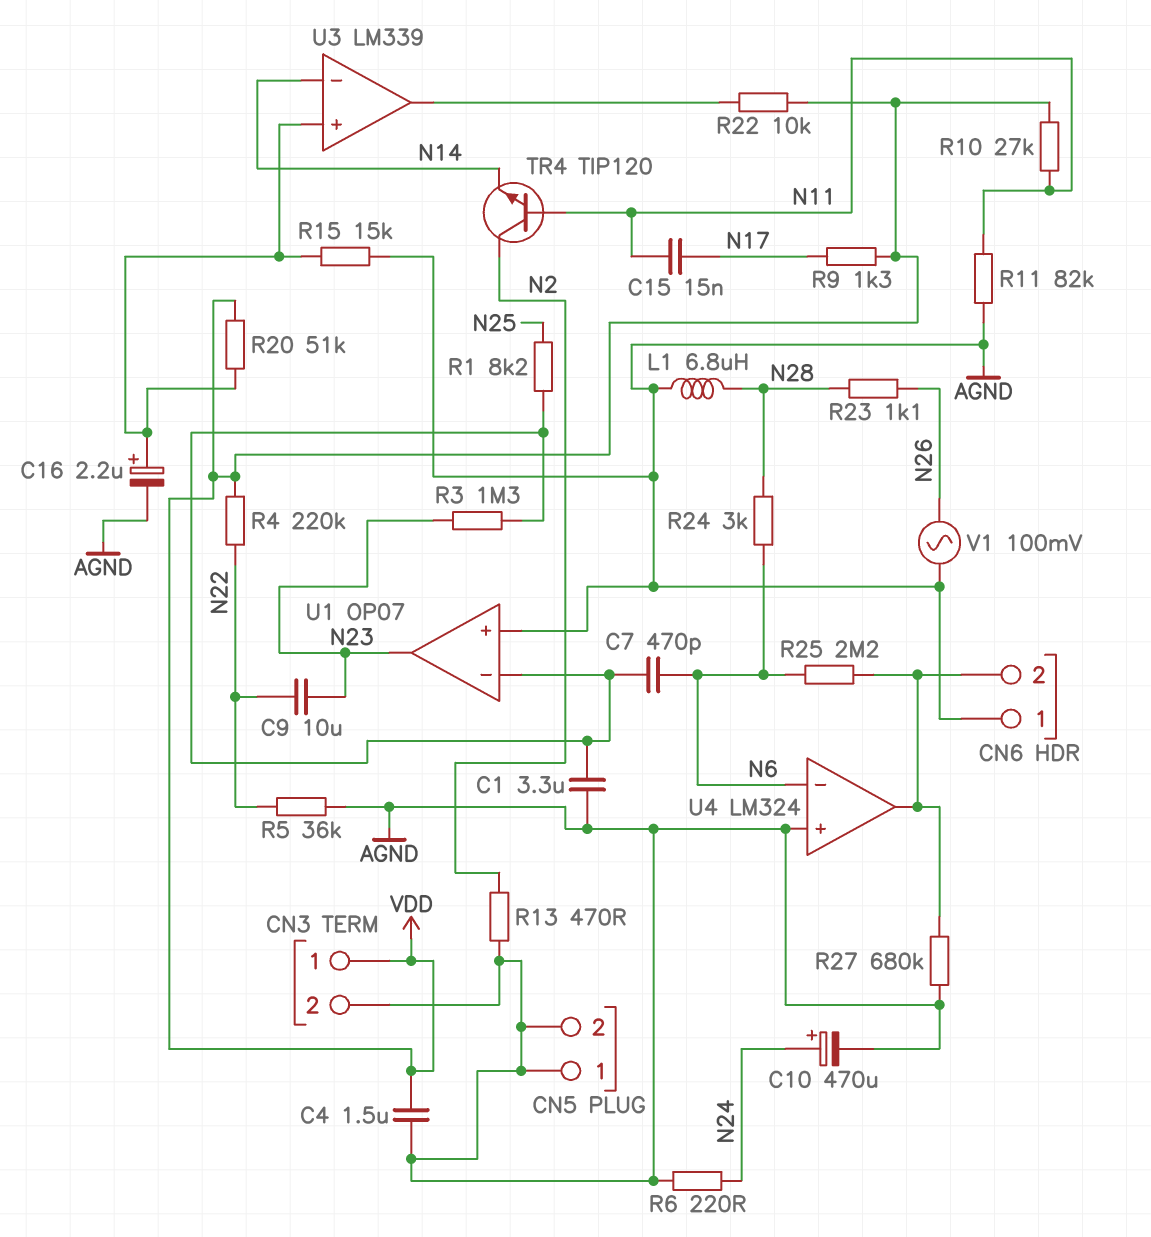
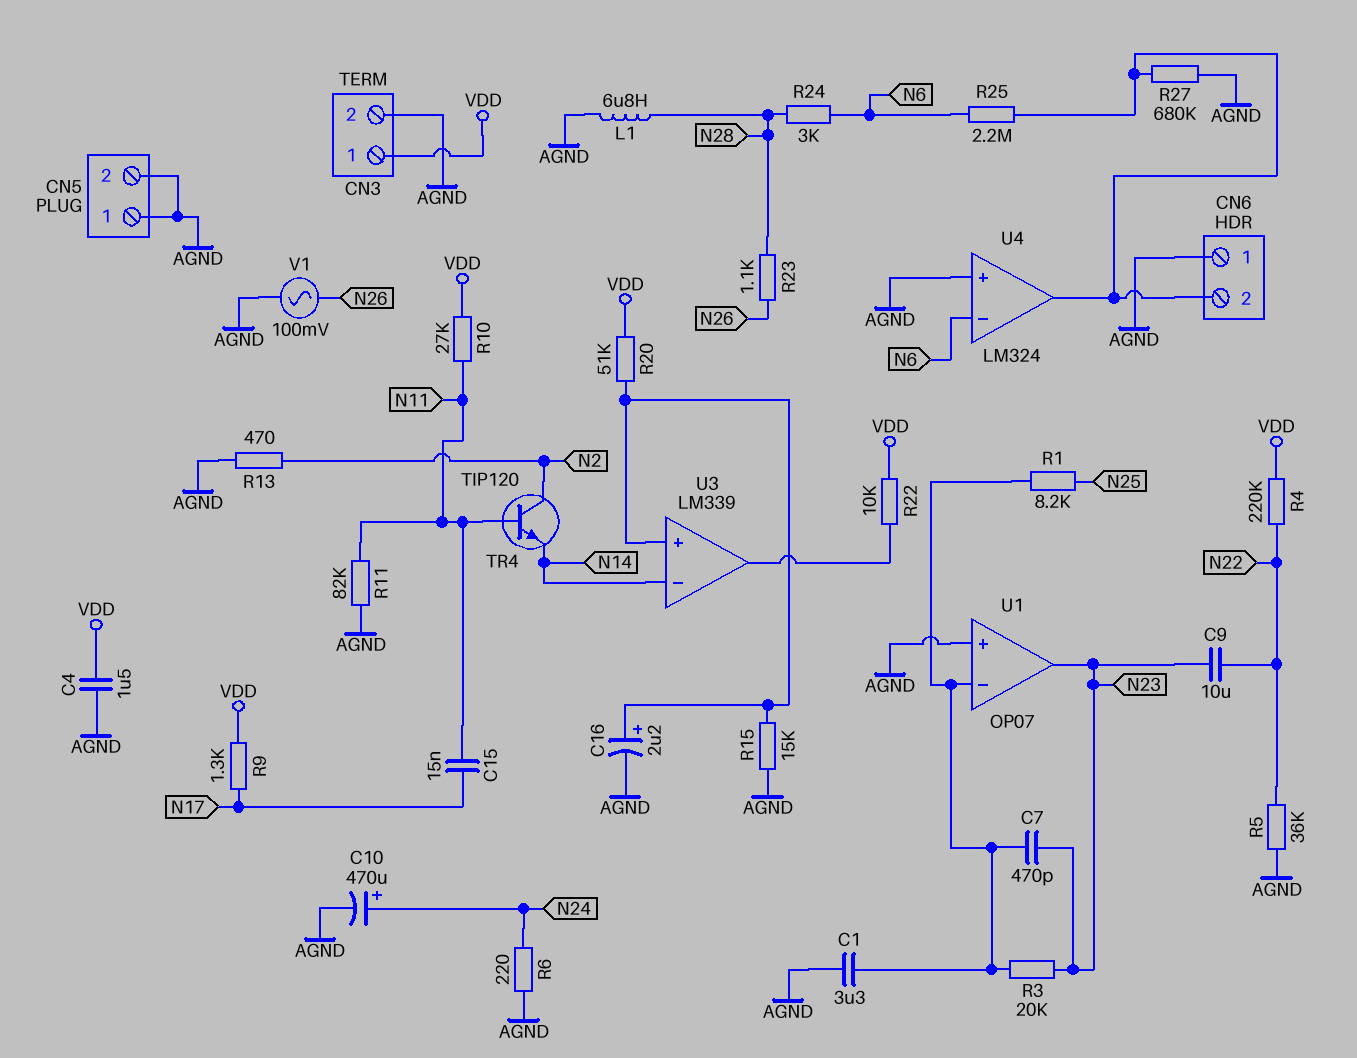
C7: 470pF (N6, U1/in-) -> 470pF (N23, U1/in-)
R3: 1.3M (N23, U1/in-) -> 20k (N23, U1/in-)

